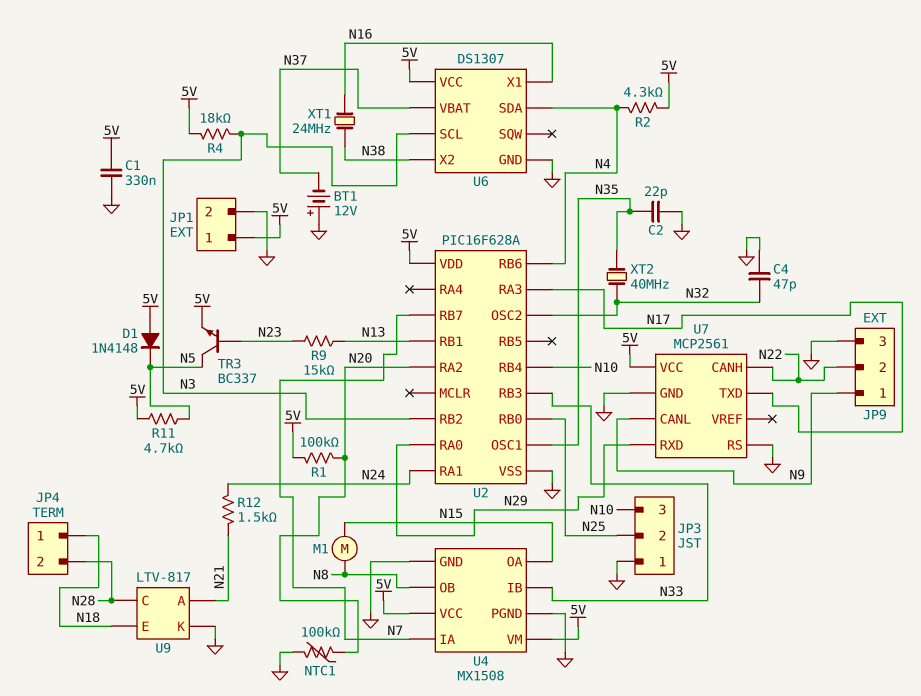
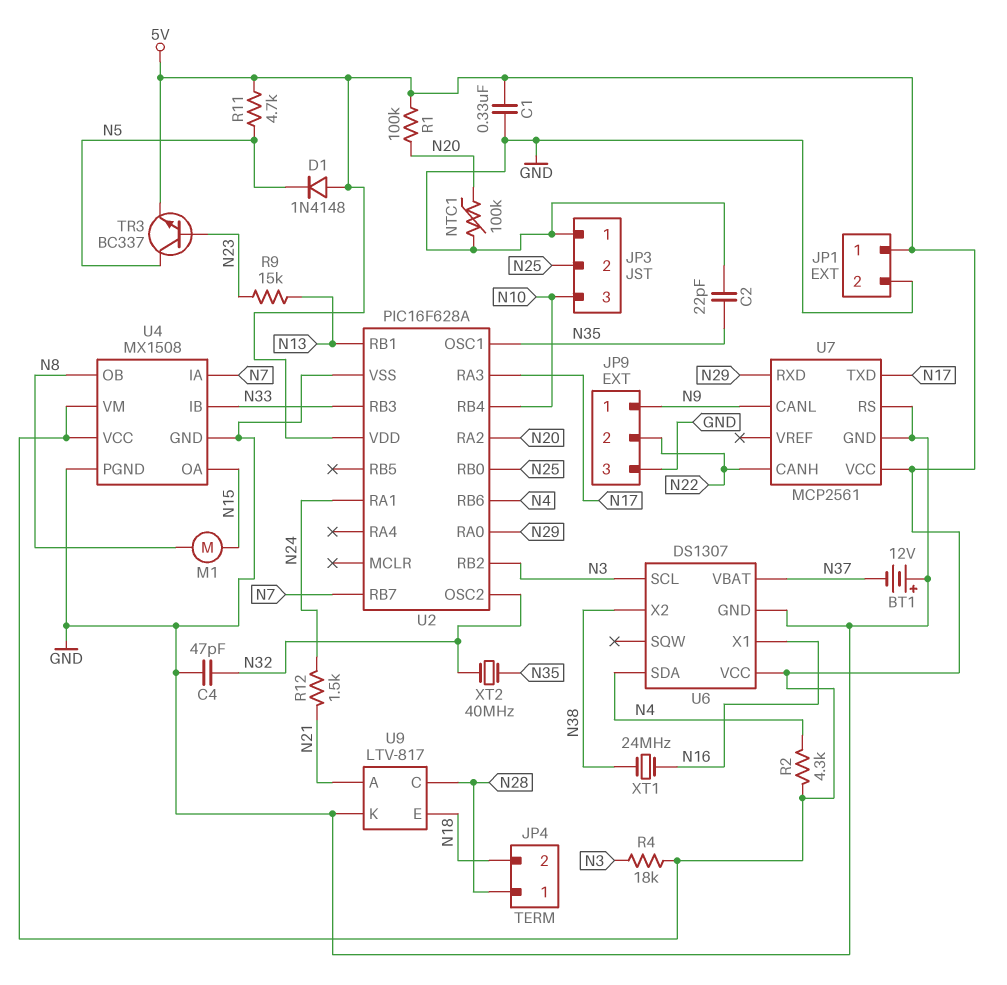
JP4 pin 1: N18 -> N28
JP4 pin 2: N28 -> N18

